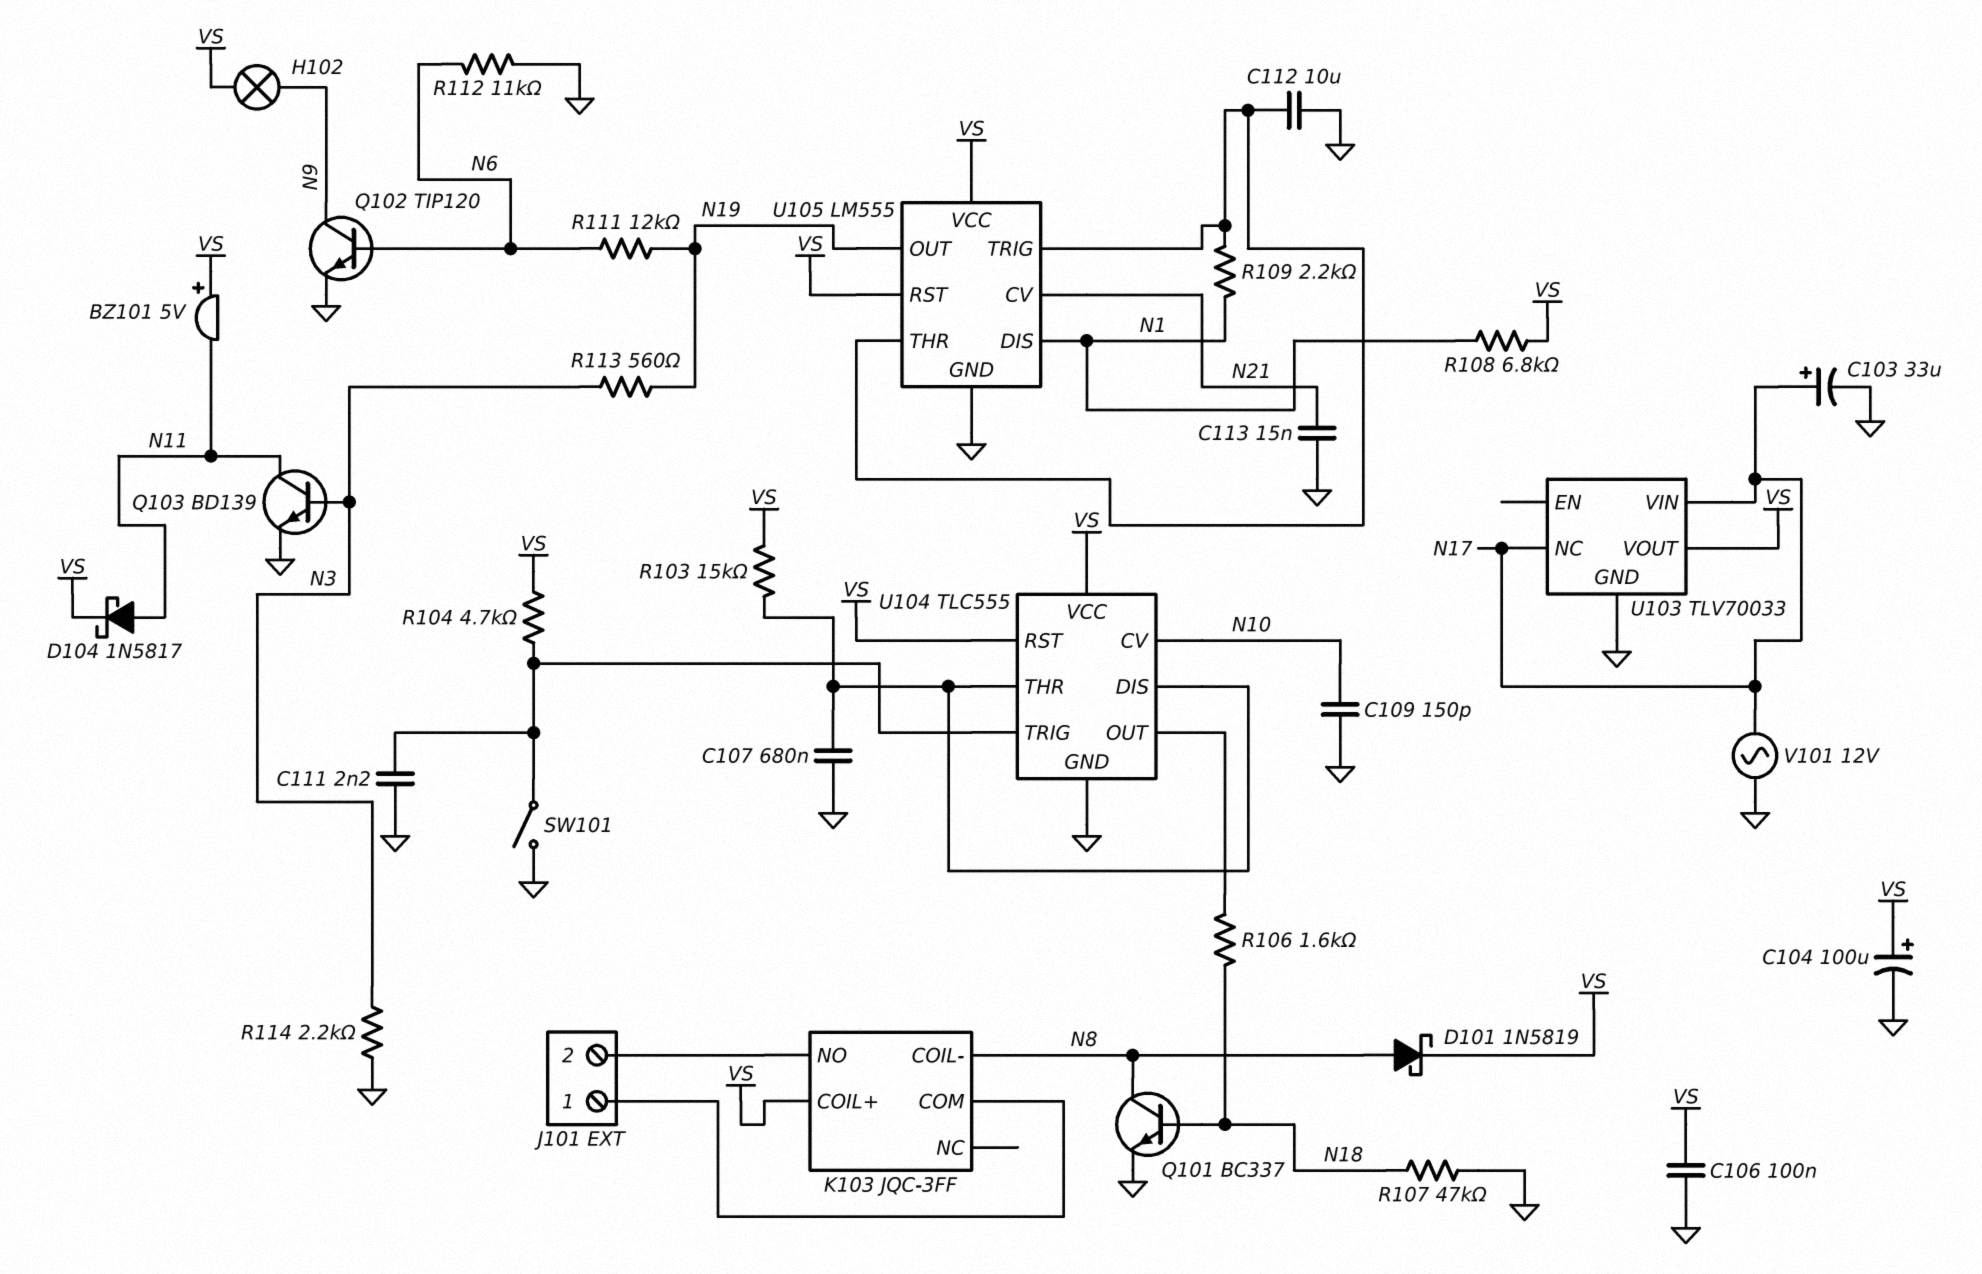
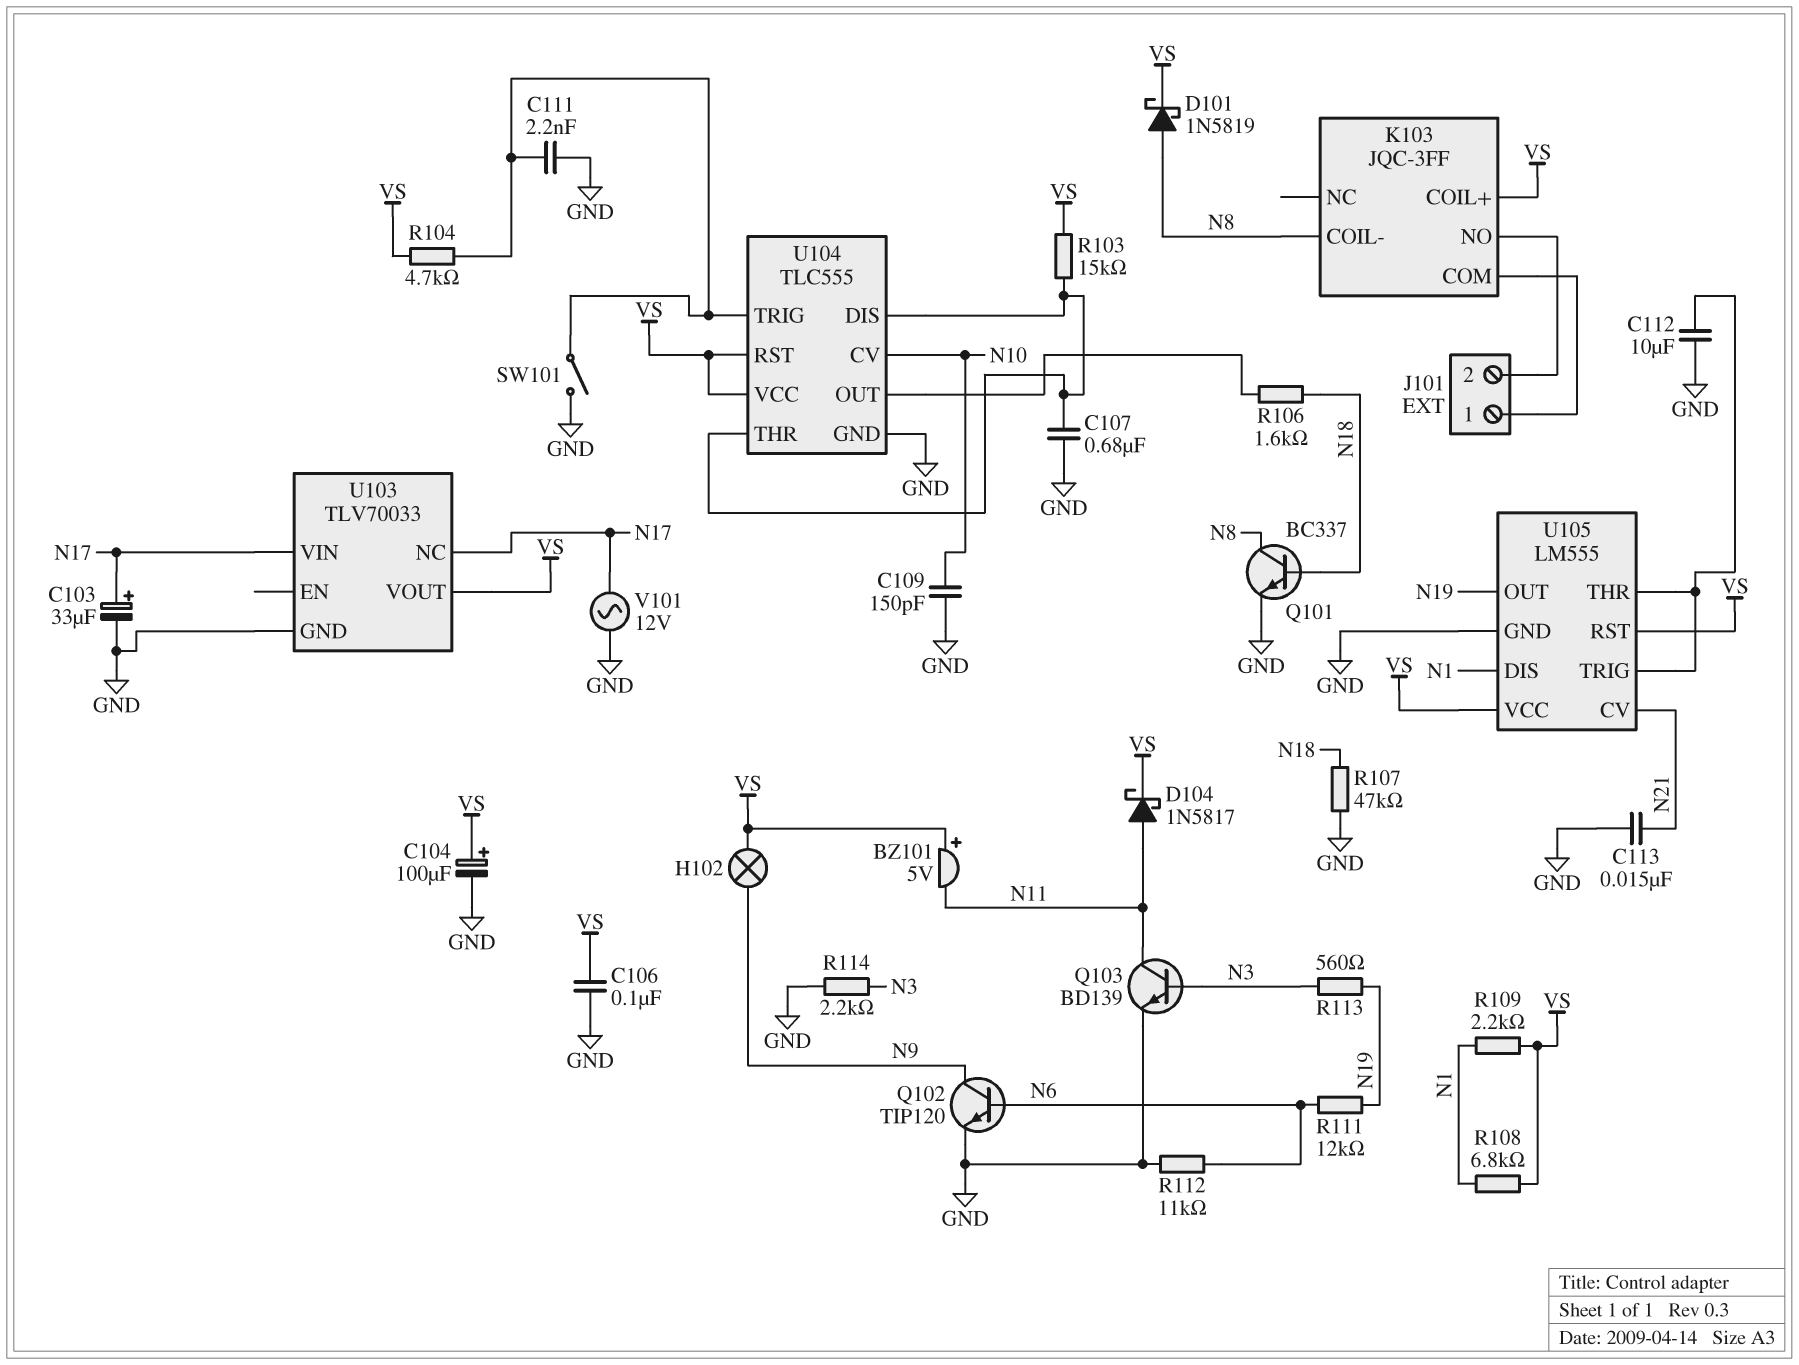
R109: 2.2k (N1, U105/THR) -> 2.2k (N1, VS)

